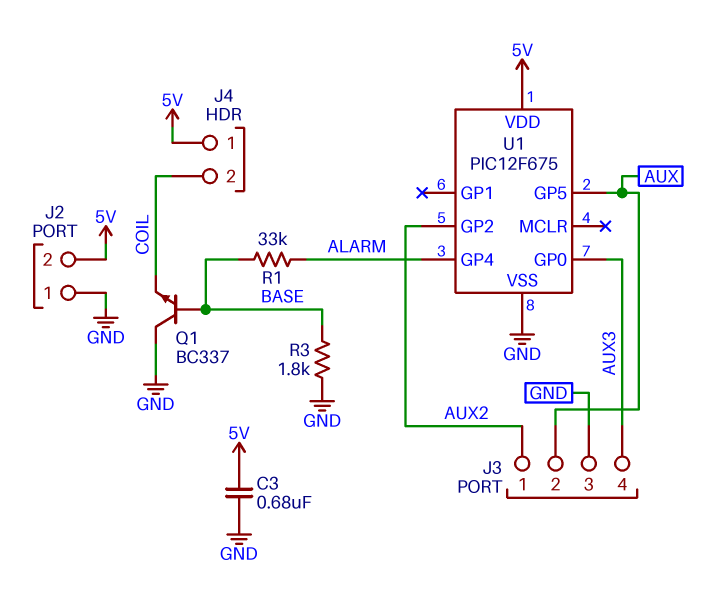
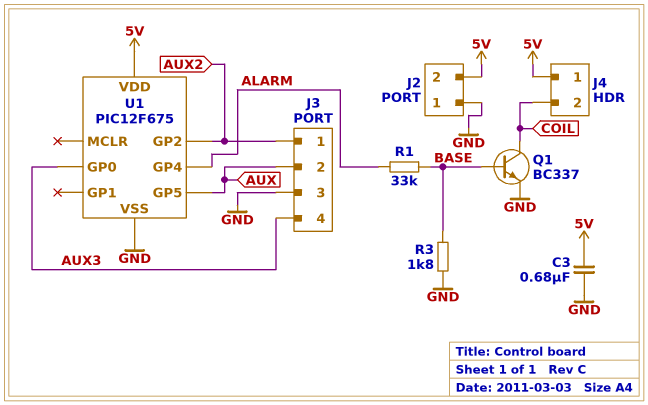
Q1: NPN BC337 (B BASE, C GND, E COIL) -> NPN BC337 (B BASE, C COIL, E GND)

